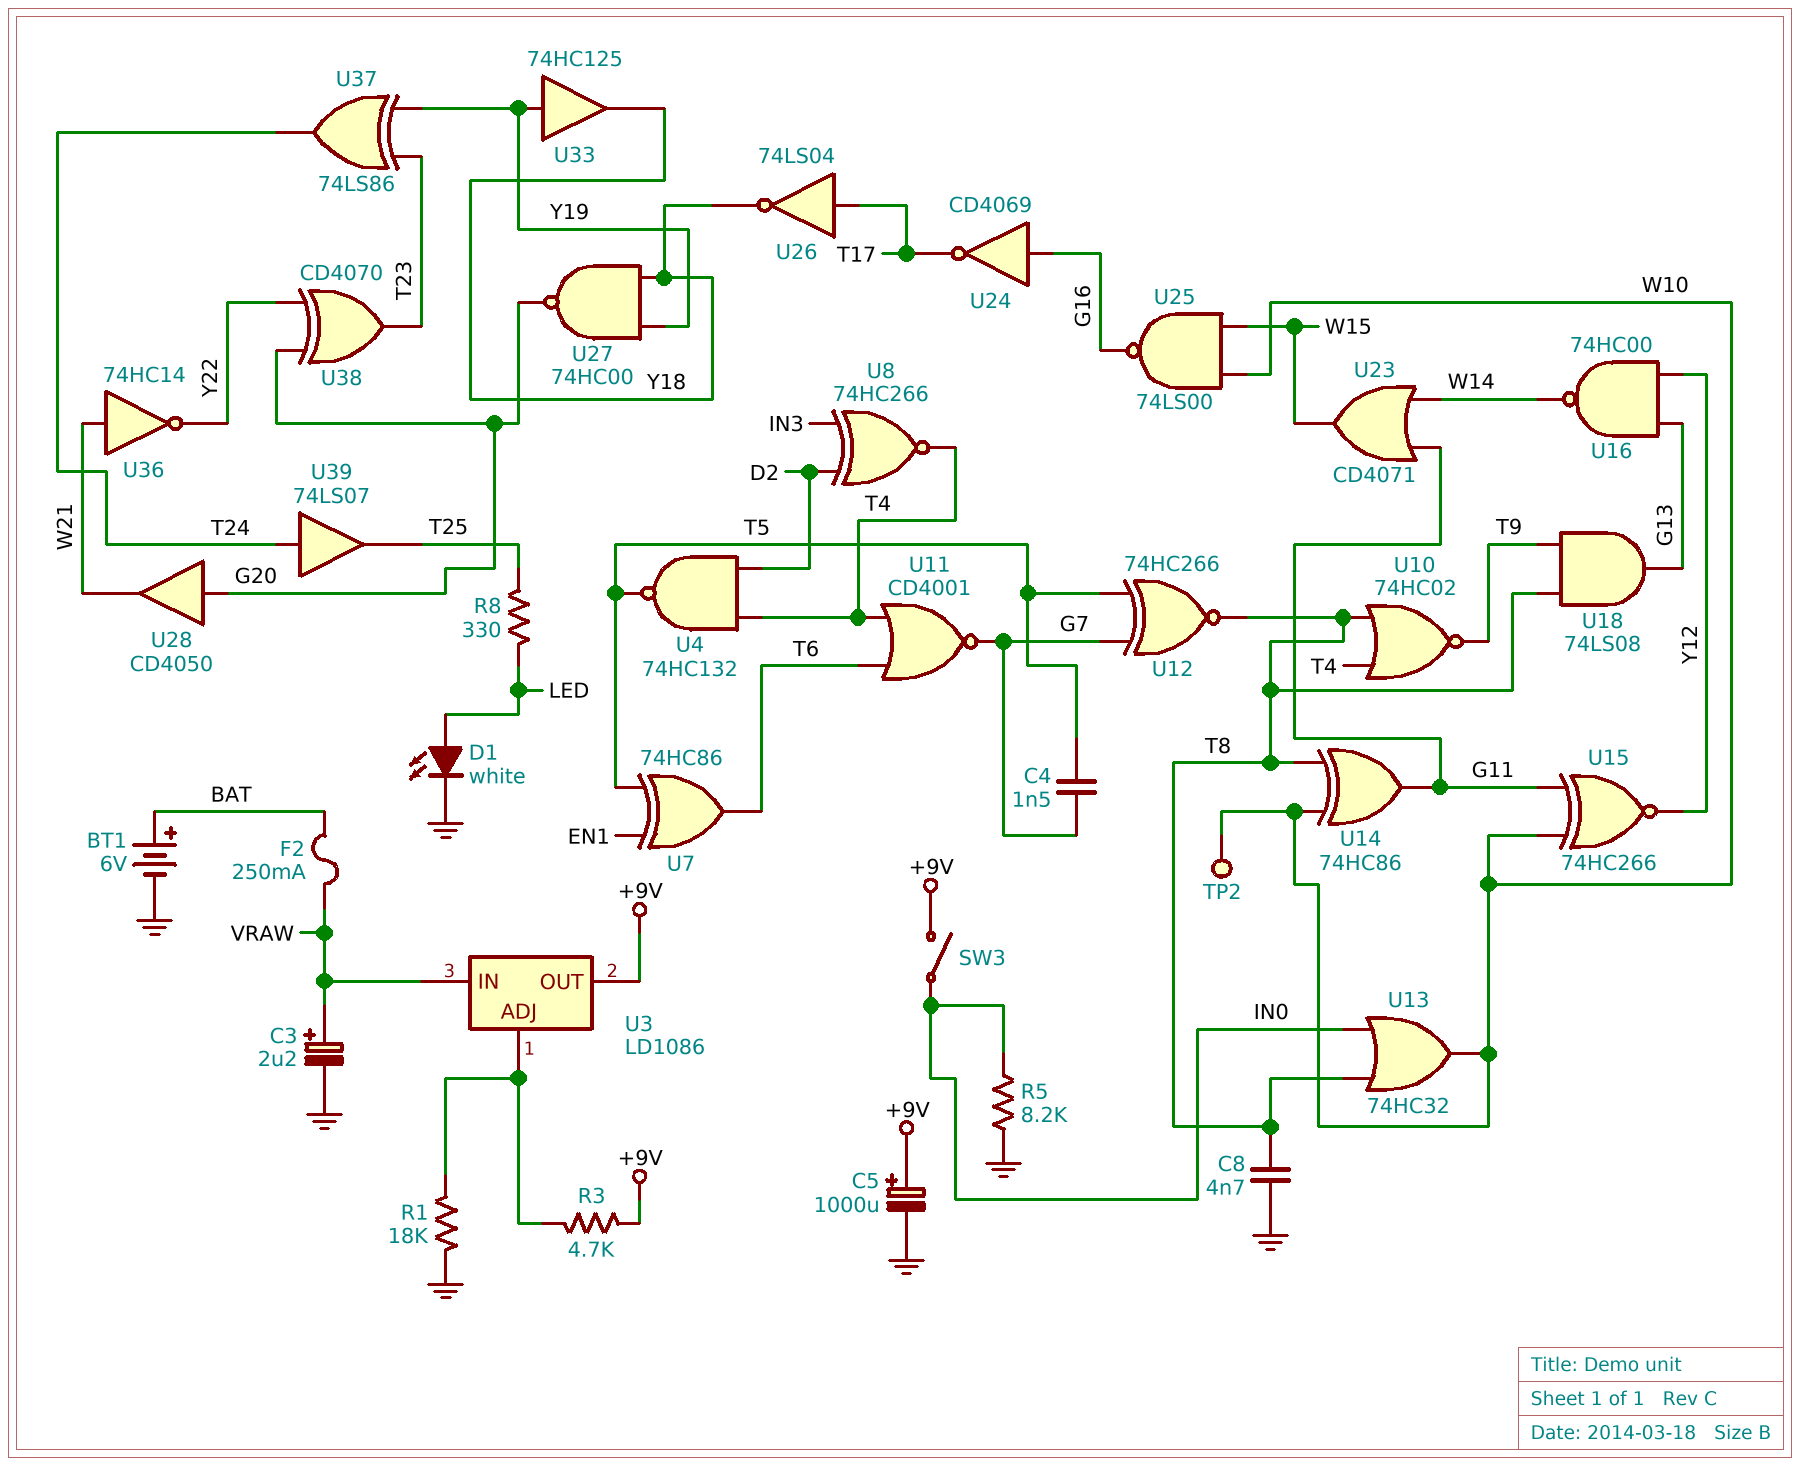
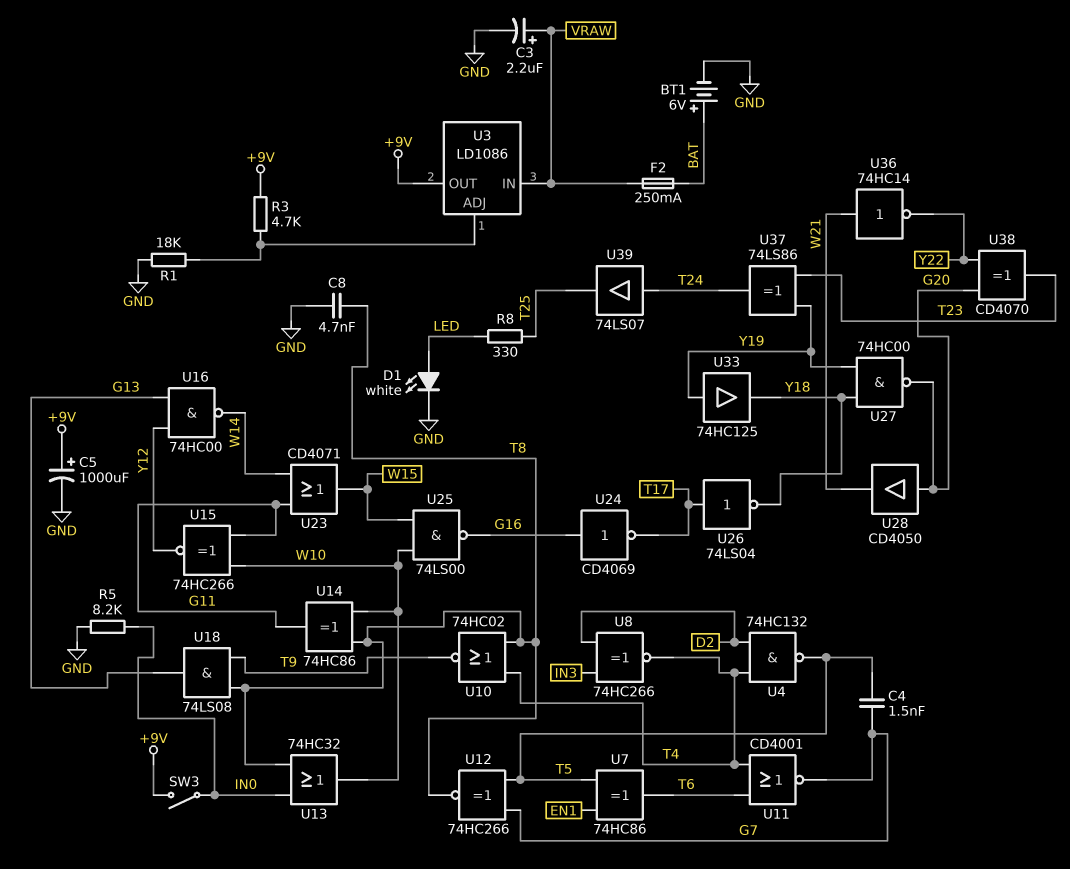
TP2: test point (W10) -> none

